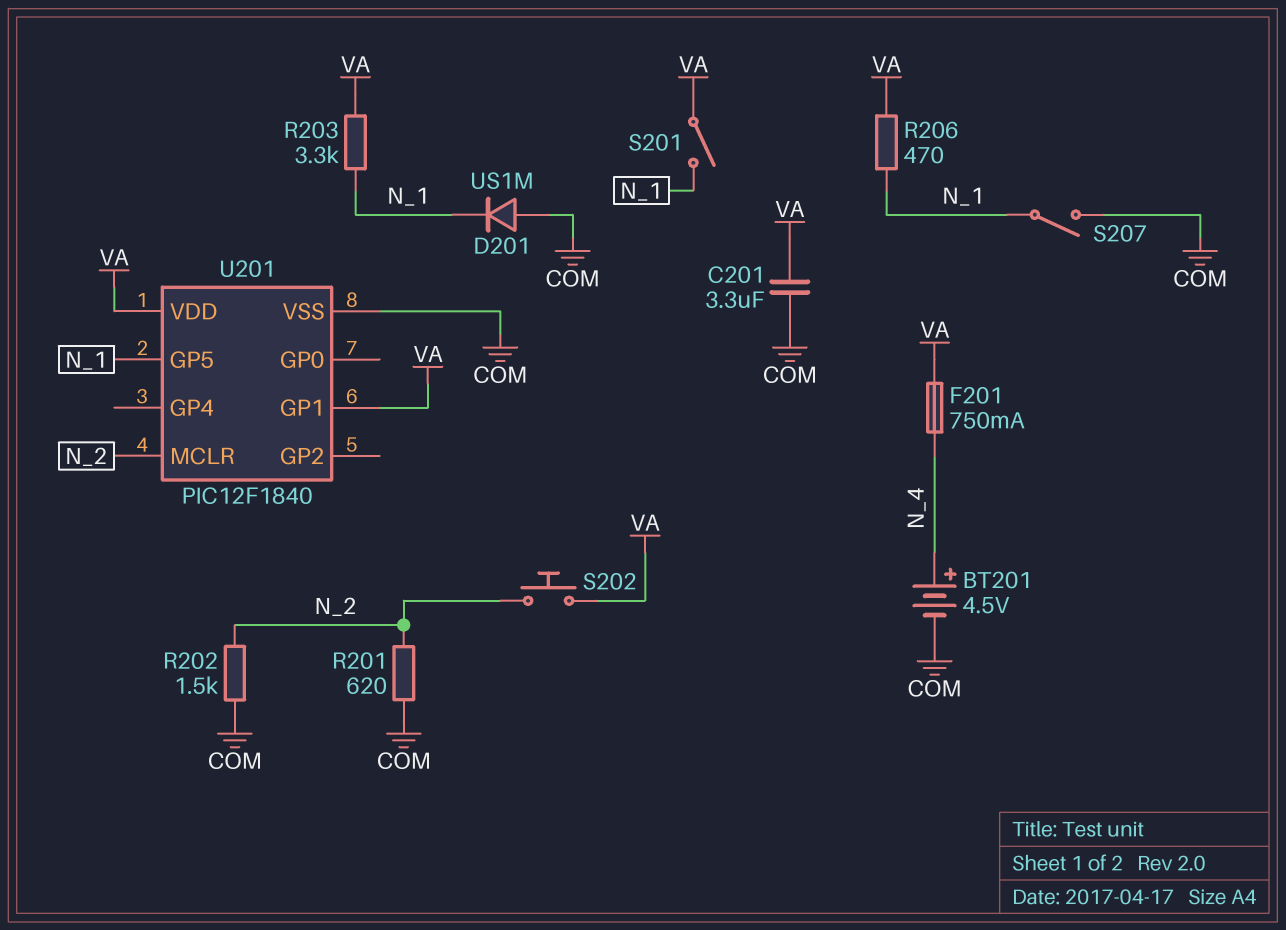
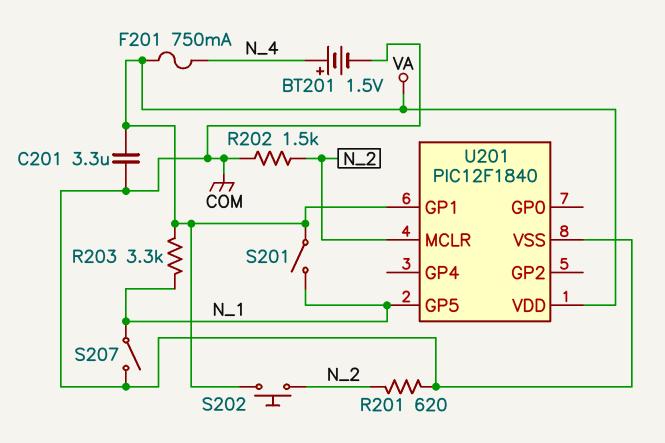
BT201: 4.5V (plus N_4, minus COM) -> 1.5V (plus N_4, minus COM)
D201: diode US1M (A COM, K N_1) -> none
R206: 470 (N_1, VA) -> none

